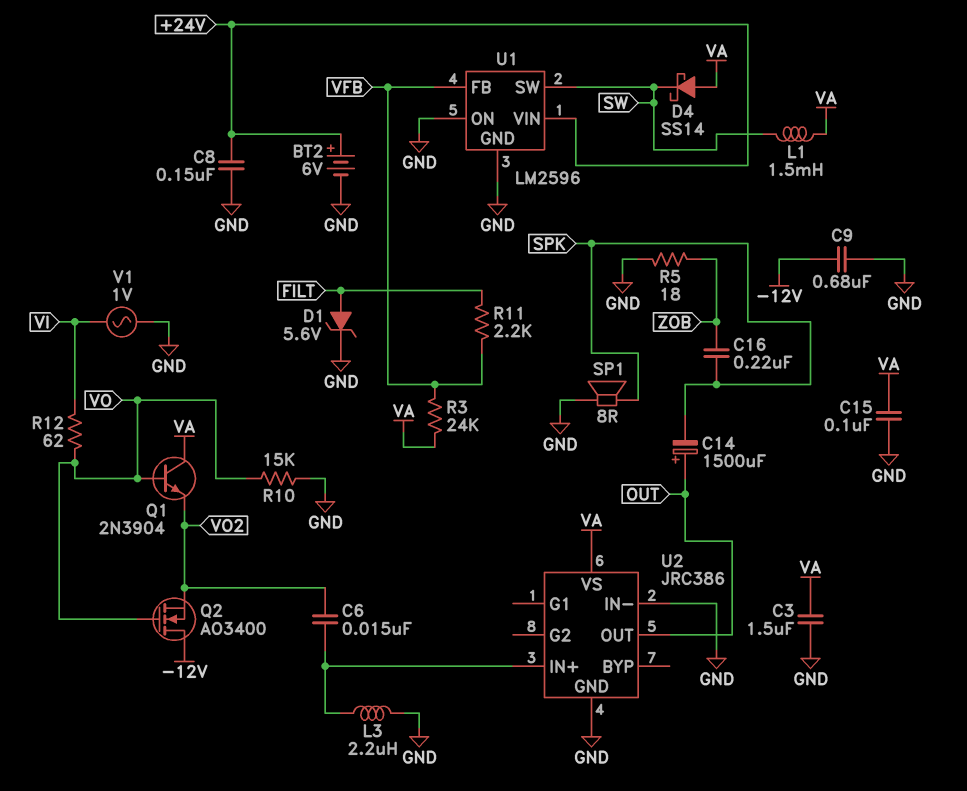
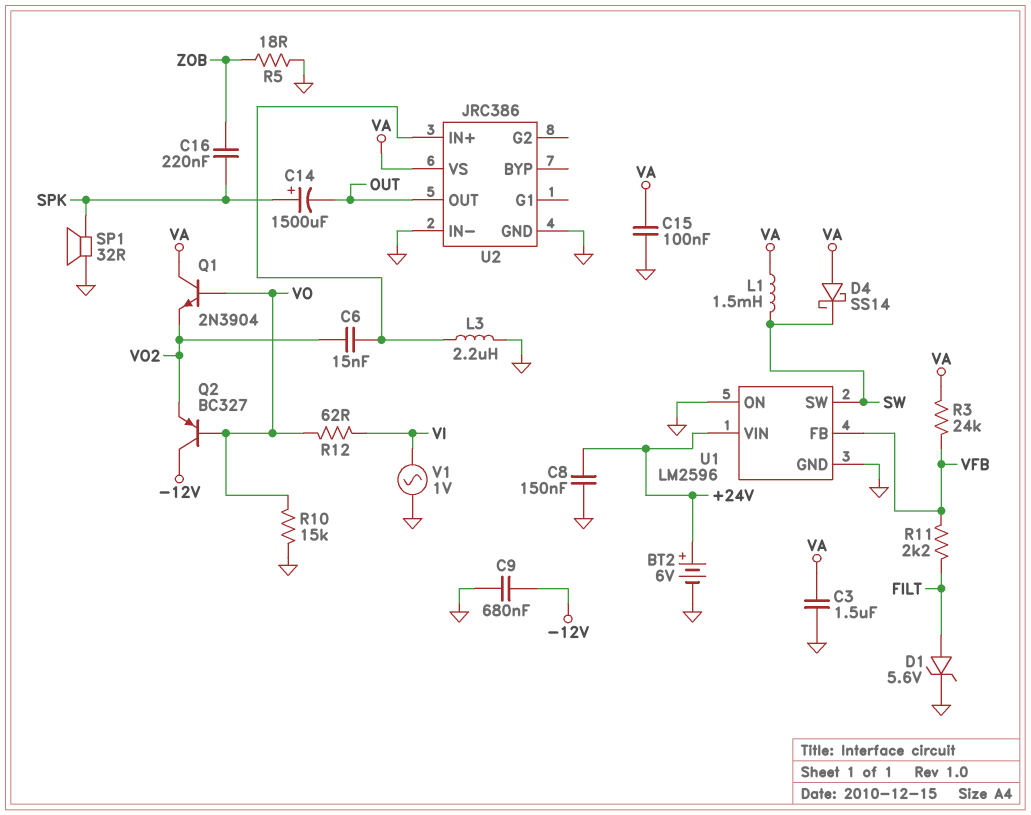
C14: 1500uF (plus OUT, minus SPK) -> 1500uF (plus SPK, minus OUT)
Q2: NMOS AO3400 (G VO, D -12V, S VO2) -> PNP BC327 (B VO, C -12V, E VO2)
SP1: speaker 8R (GND, SPK) -> speaker 32R (GND, SPK)

